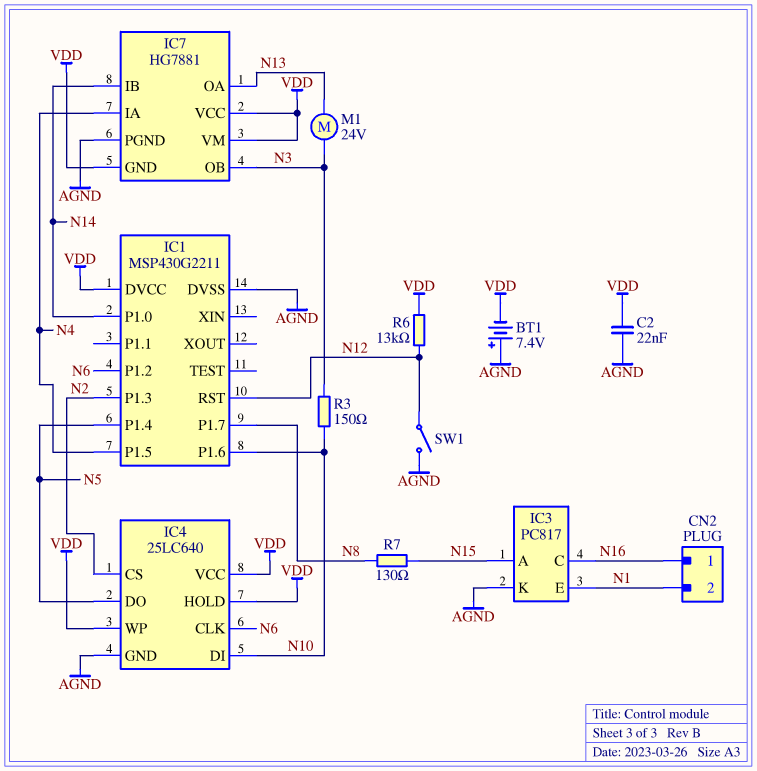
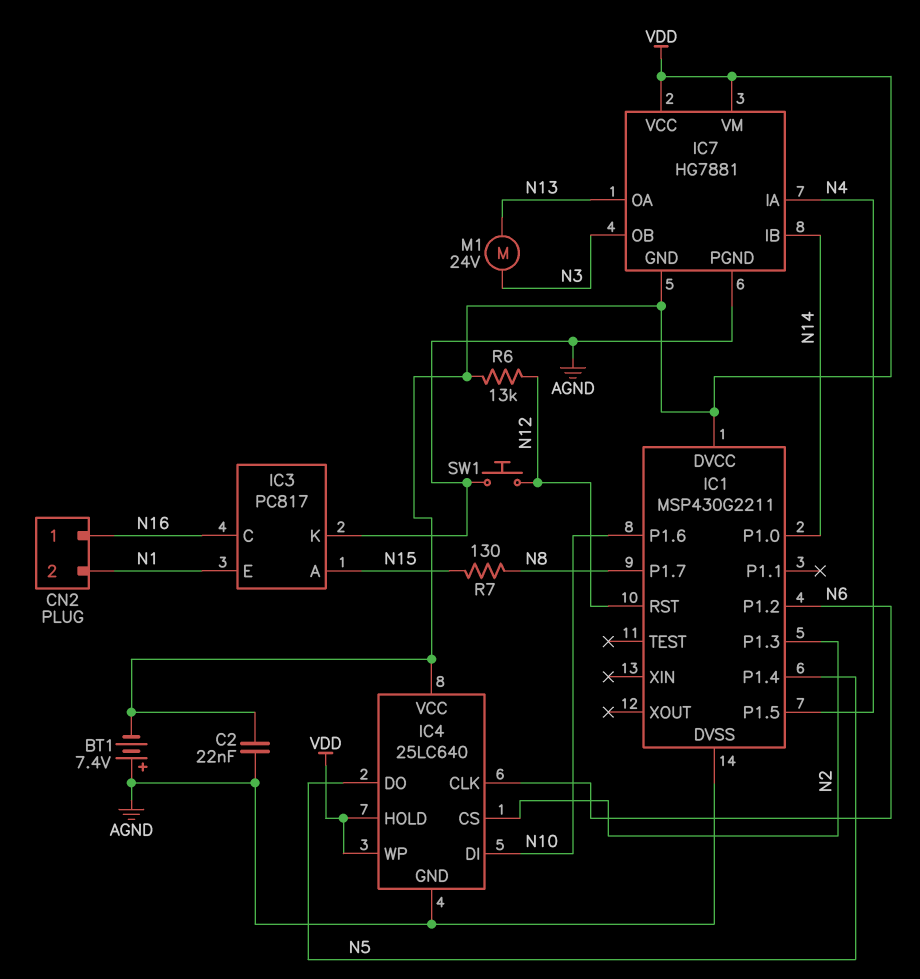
R3: 150 (N3, N10) -> none
SW1: switch (AGND, N12) -> button (AGND, N12)

